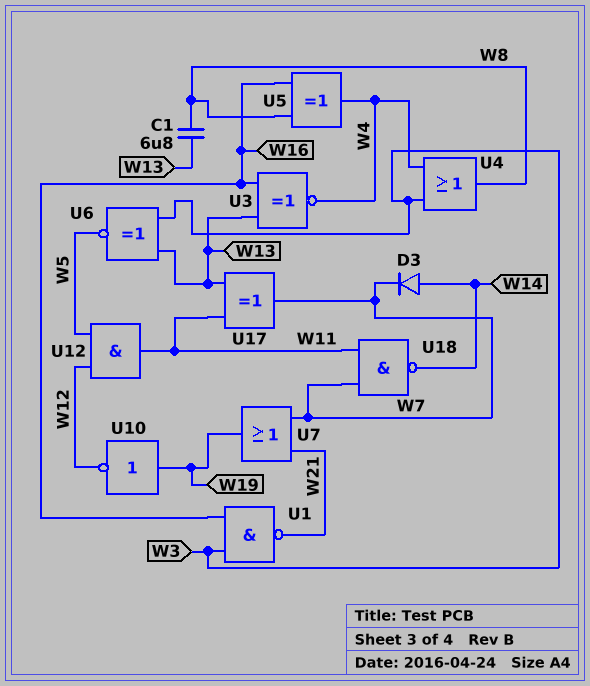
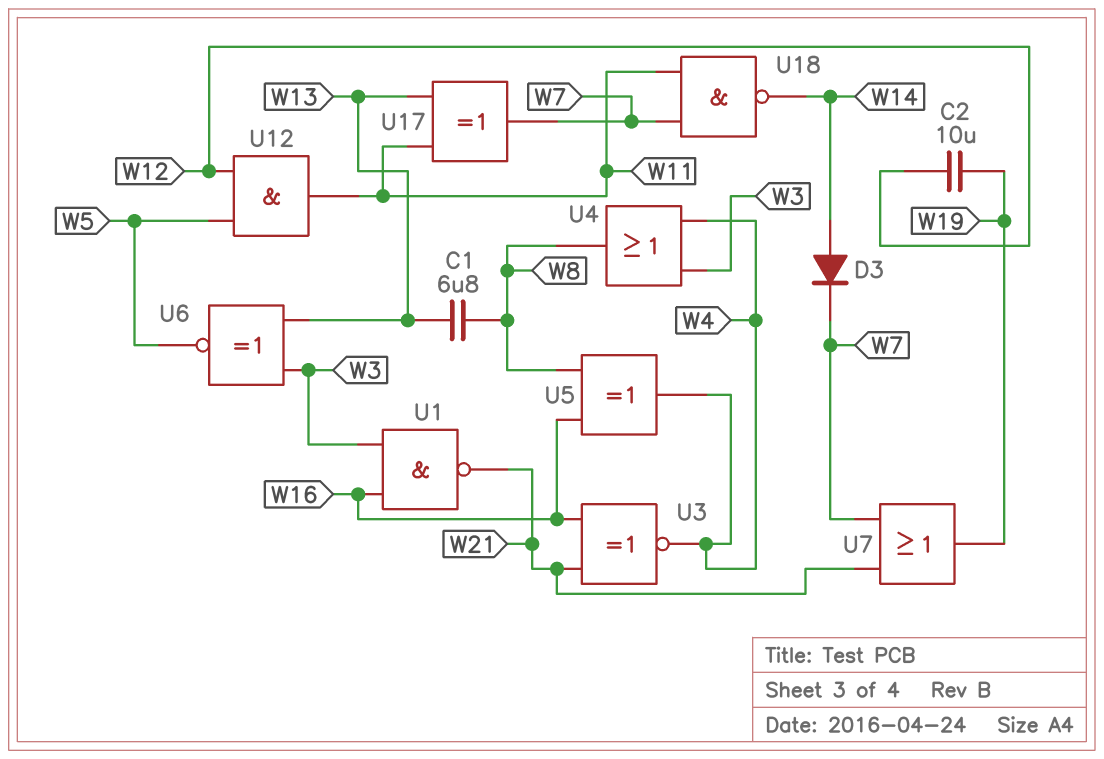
C2: none -> 10uF (W12, W19)
U3: XNOR (in W13, in W16, out W4) -> XNOR (in W16, in W21, out W4)
U10: NOT (in W19, out W12) -> none

